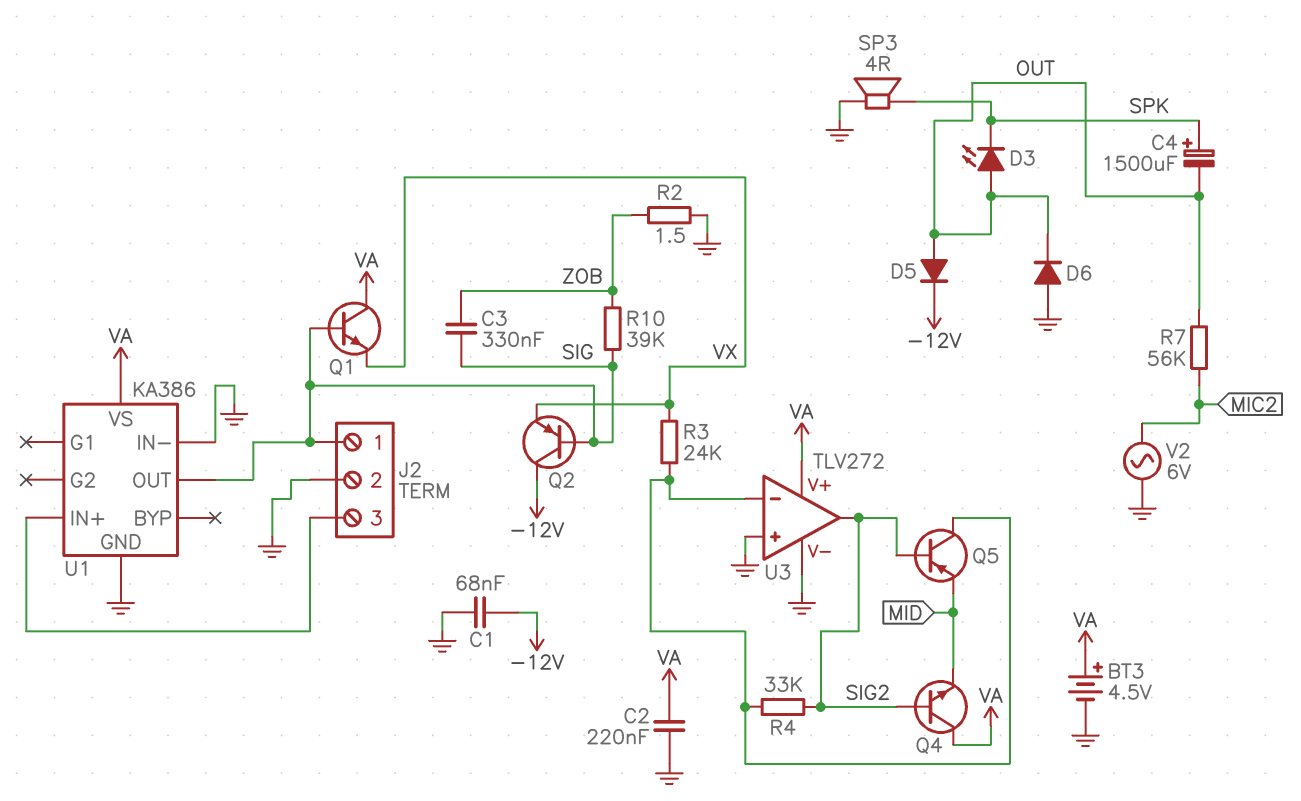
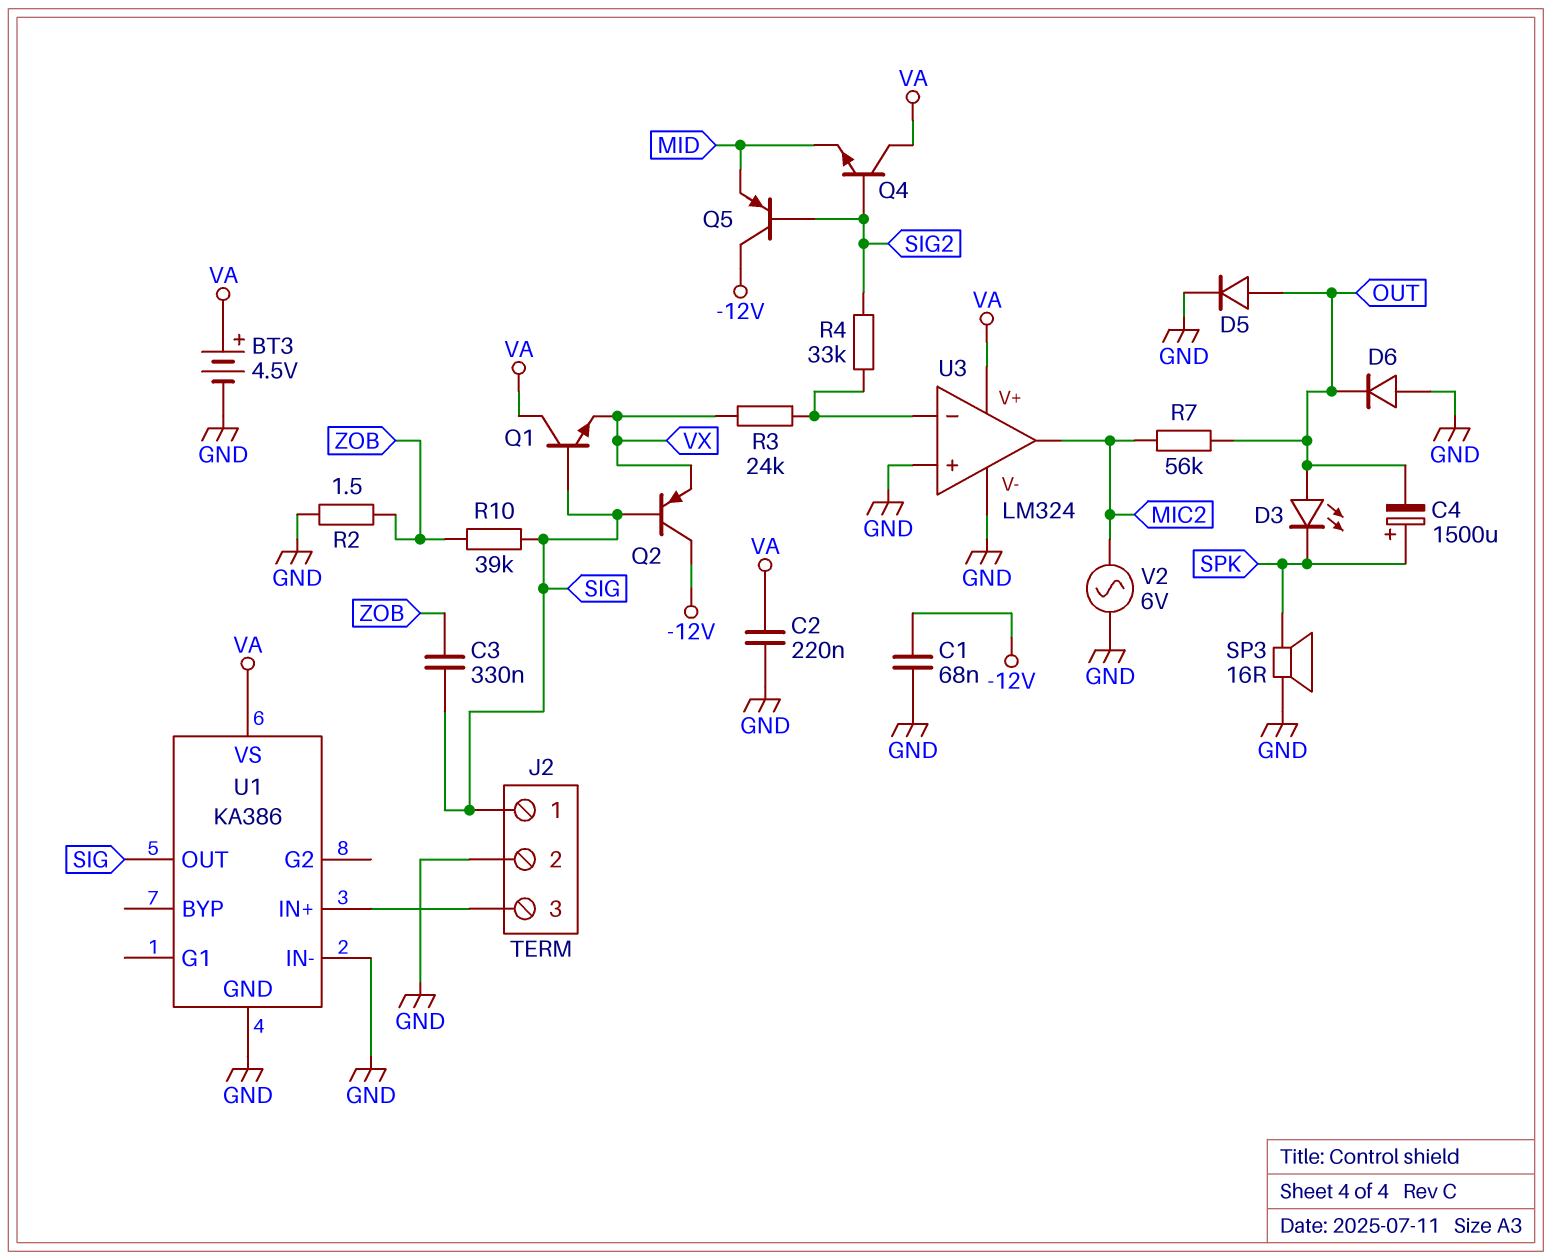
D5: diode (A OUT, K -12V) -> diode (A OUT, K GND)
Q5: PNP (B SIG2, C U3/in-, E MID) -> PNP (B SIG2, C -12V, E MID)
SP3: speaker 4R (GND, SPK) -> speaker 16R (GND, SPK)
U3: TLV272 -> LM324
U3 pin out: SIG2 -> MIC2

